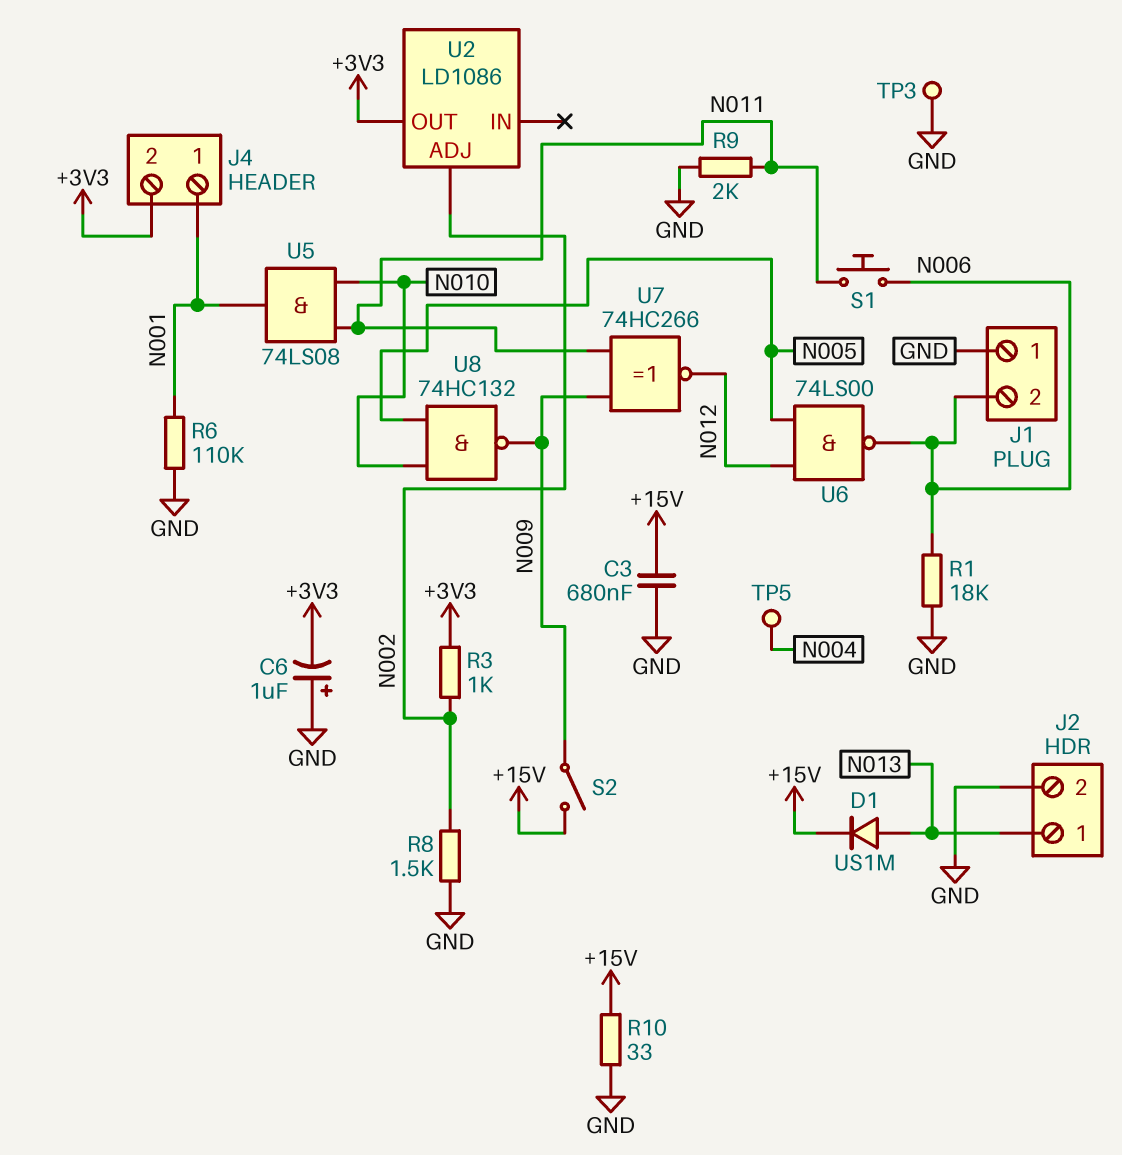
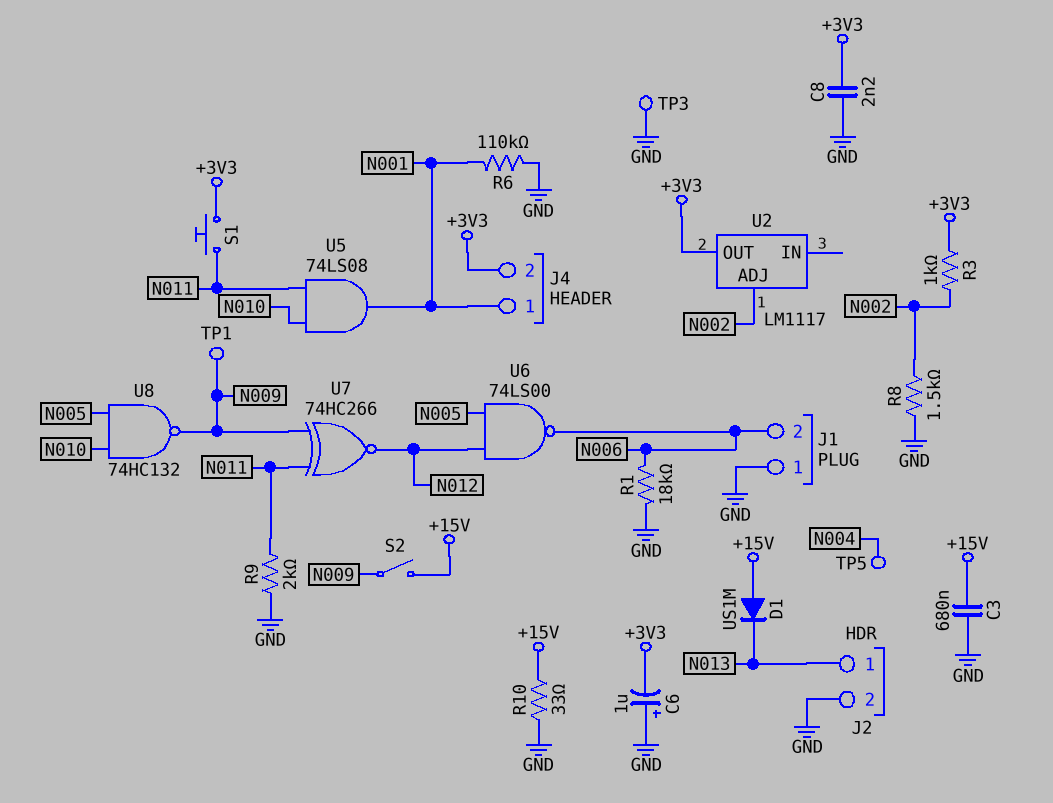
C8: none -> 2.2nF (+3V3, GND)
D1: diode US1M (A N013, K +15V) -> diode US1M (A +15V, K N013)
S1: button (N006, N011) -> button (+3V3, N011)
TP1: none -> test point (N009)
U2: LD1086 -> LM1117

